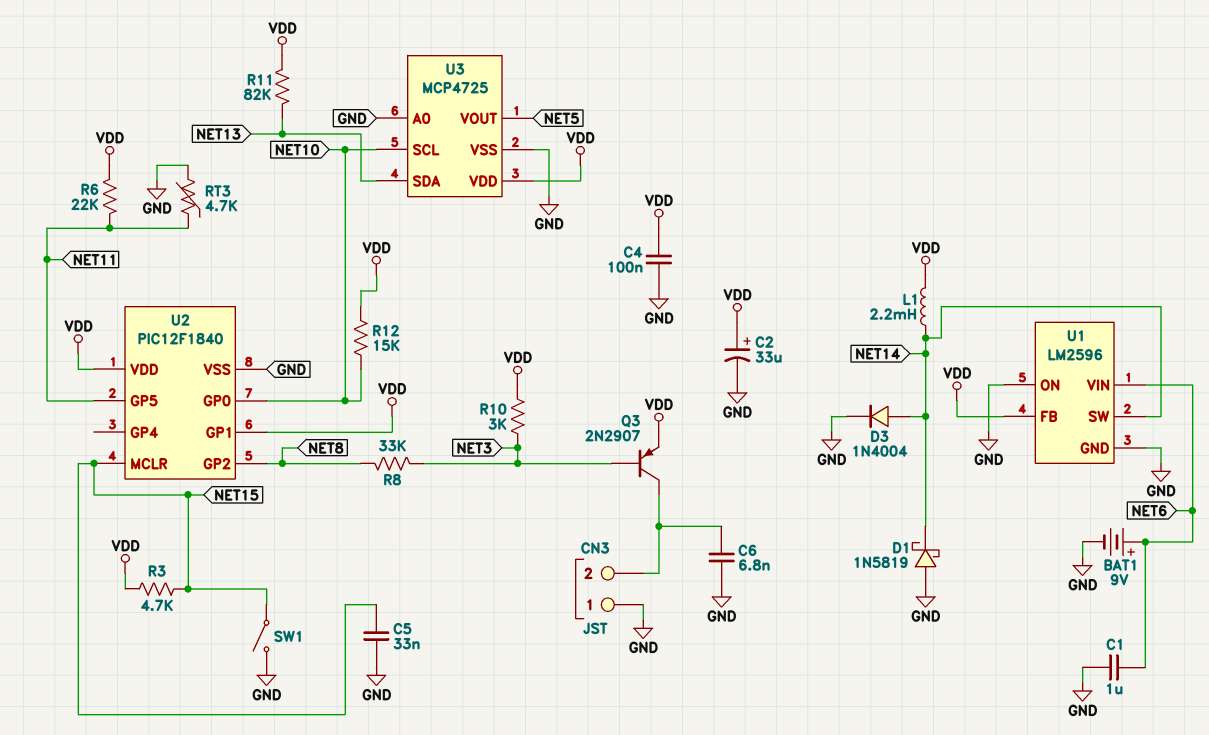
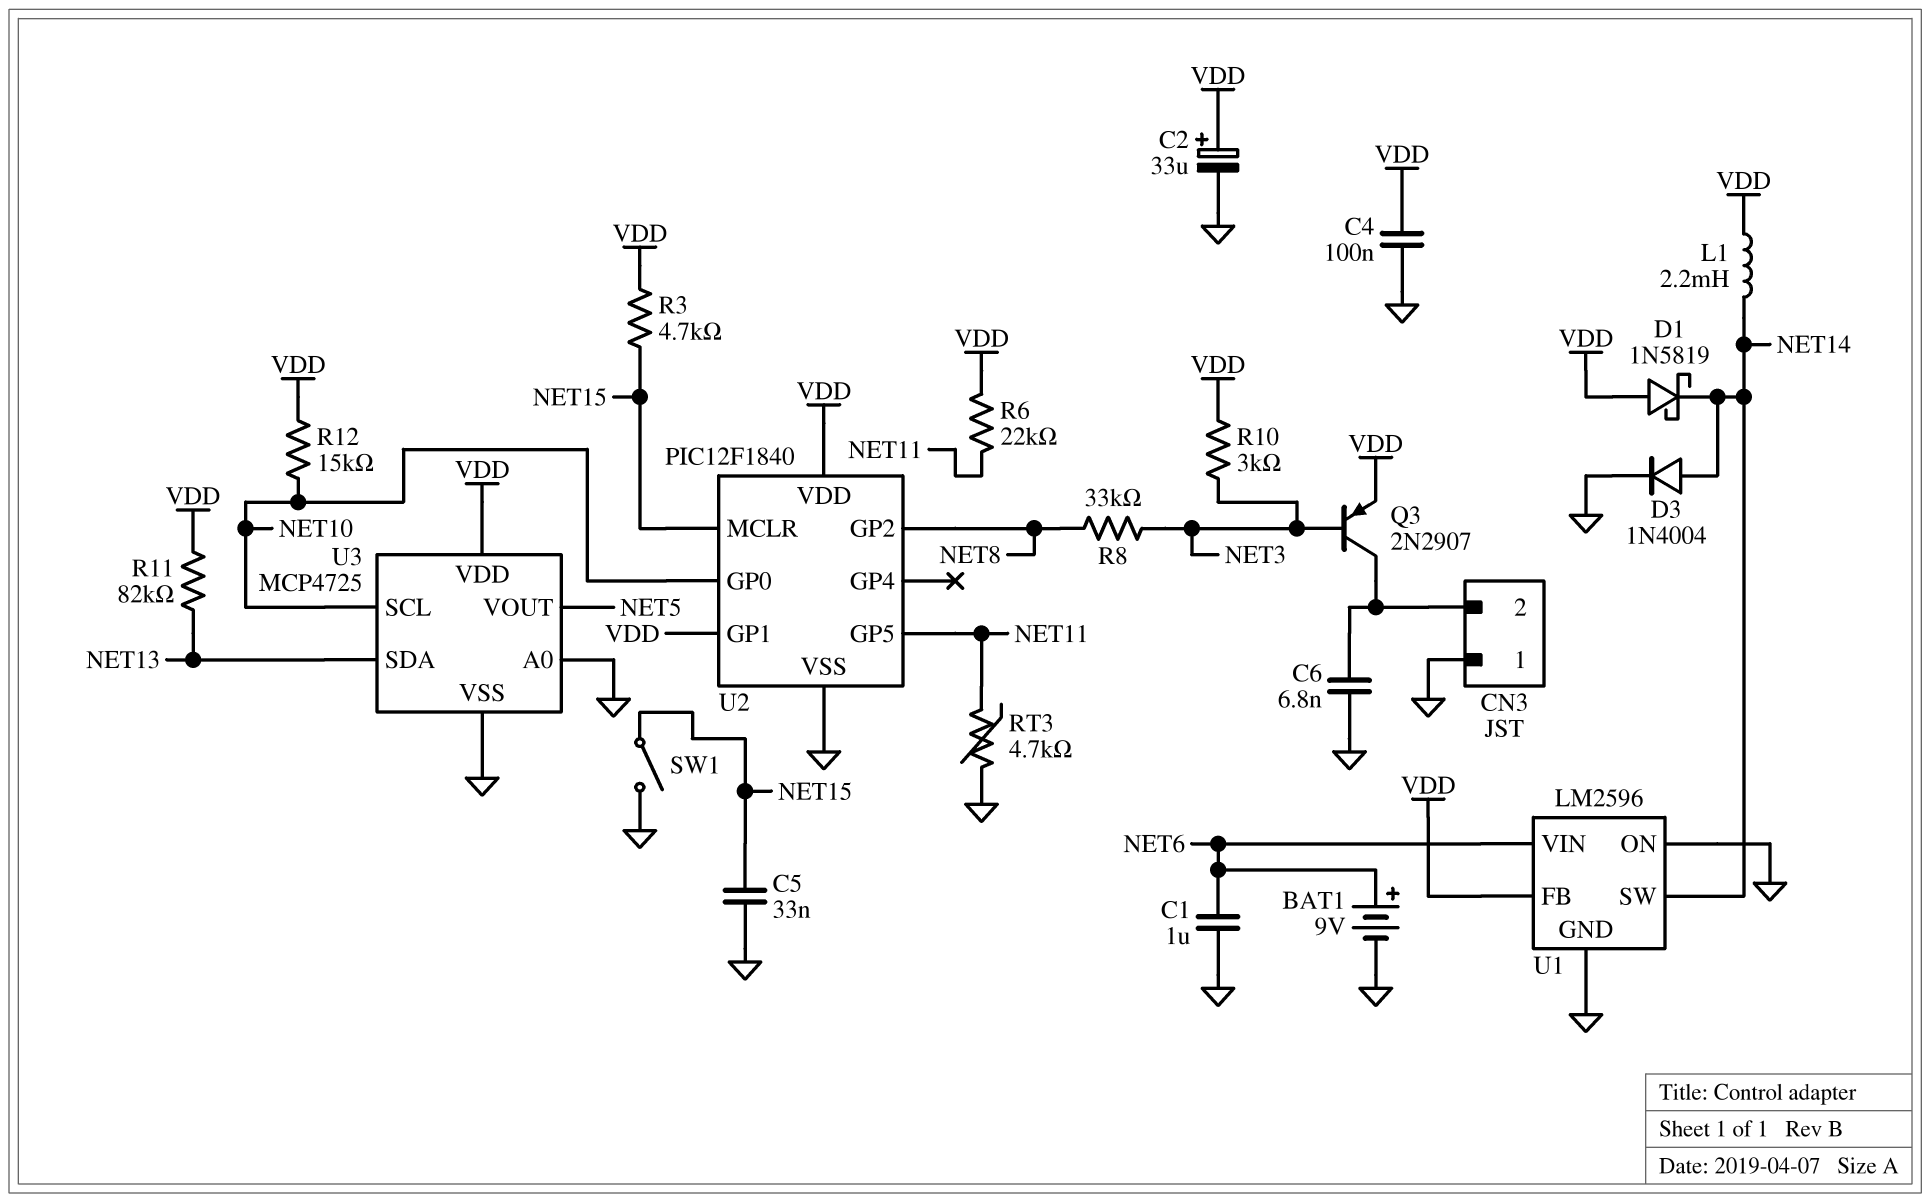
D1: schottky 1N5819 (A GND, K NET14) -> schottky 1N5819 (A VDD, K NET14)

